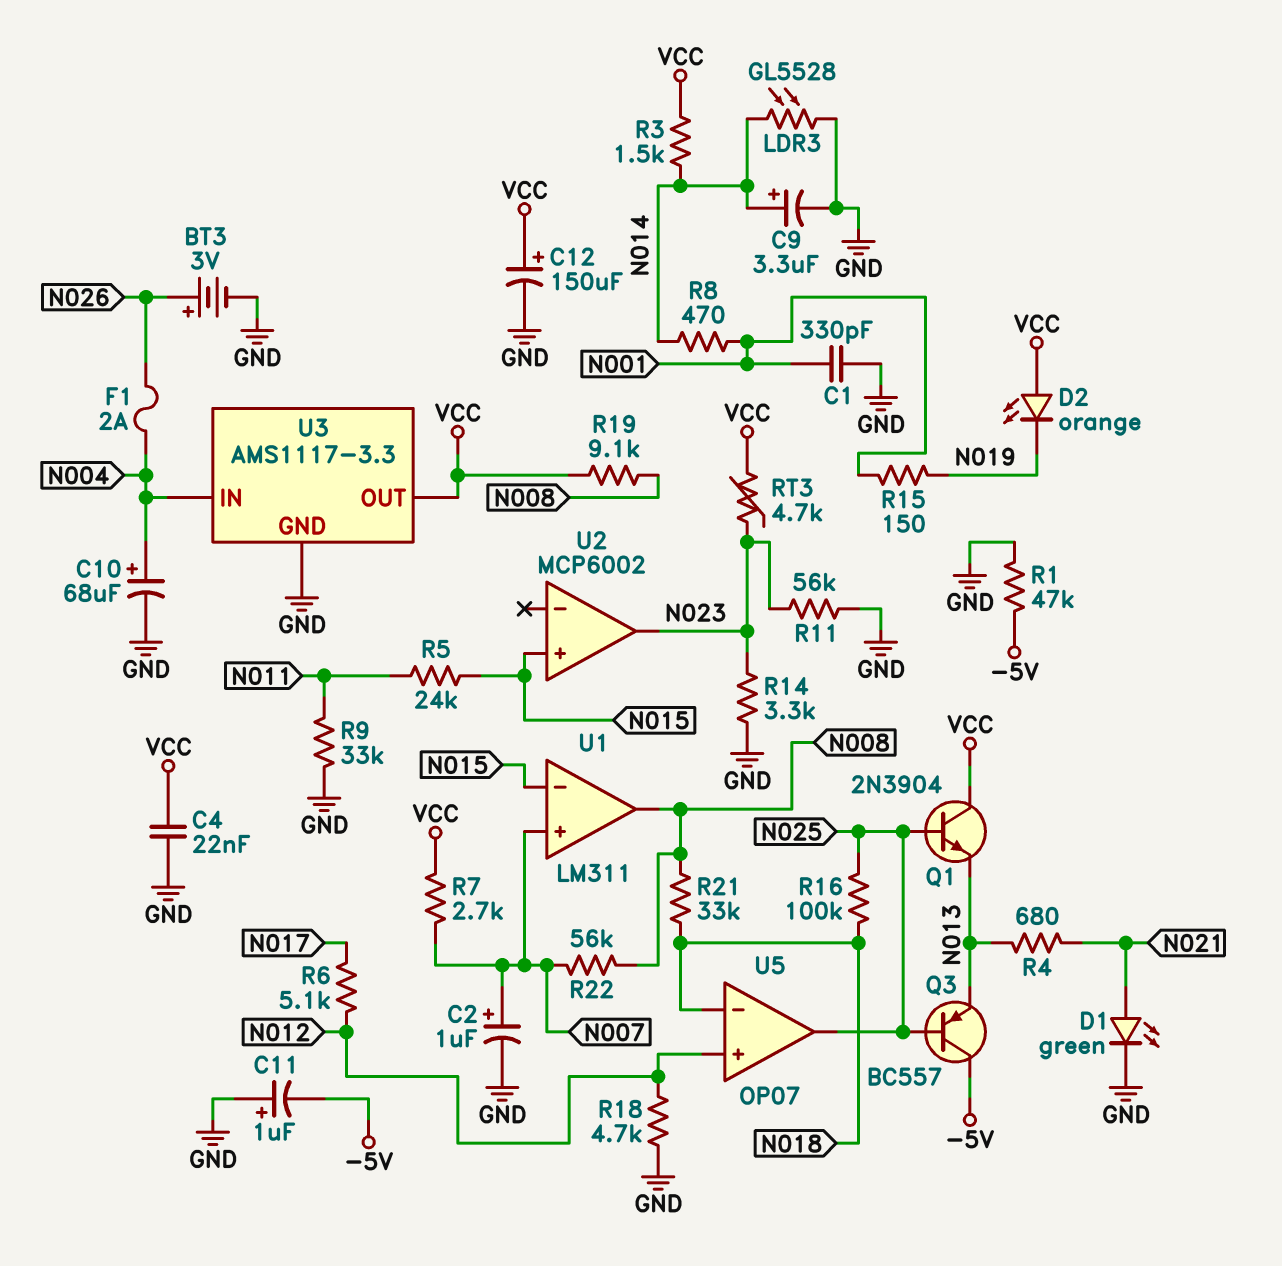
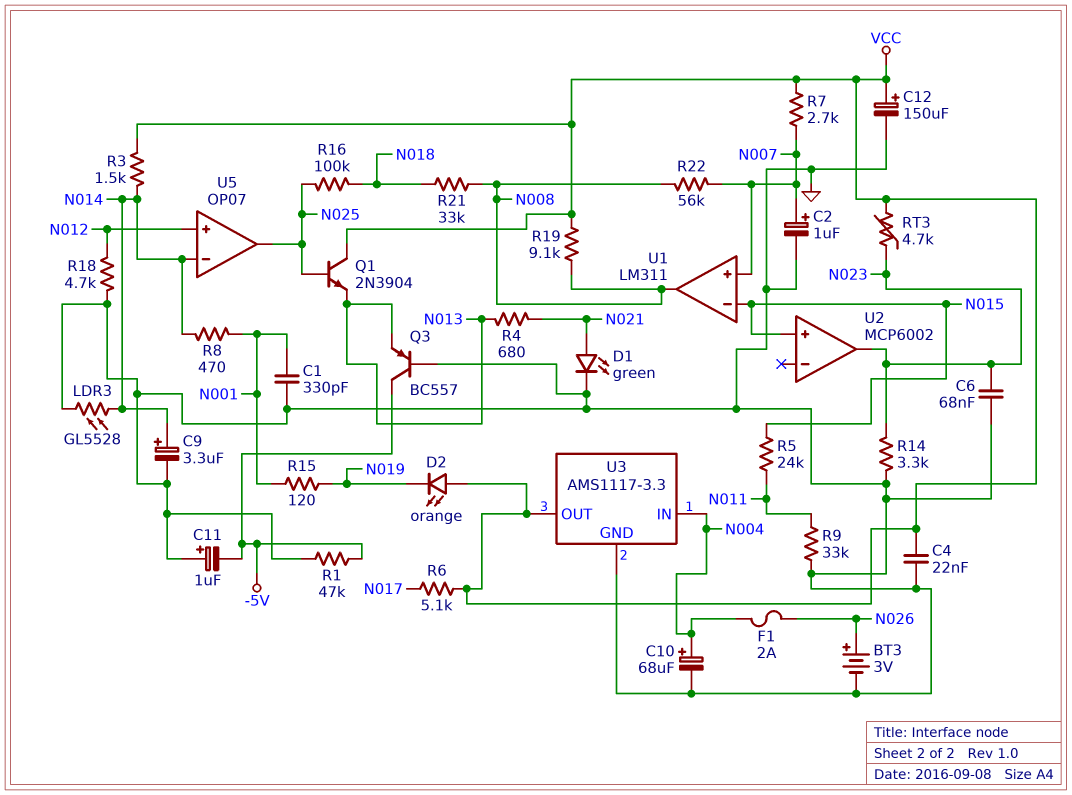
C6: none -> 68nF (GND, N023)
Q3: PNP BC557 (B N025, C -5V, E N013) -> PNP BC557 (B GND, C -5V, E N013)
R6: 5.1k (N012, N017) -> 5.1k (N017, VCC)
R11: 56k (GND, N023) -> none
R15: 150 (N001, N019) -> 120 (N001, N019)
U5 pin in-: N018 -> N014

